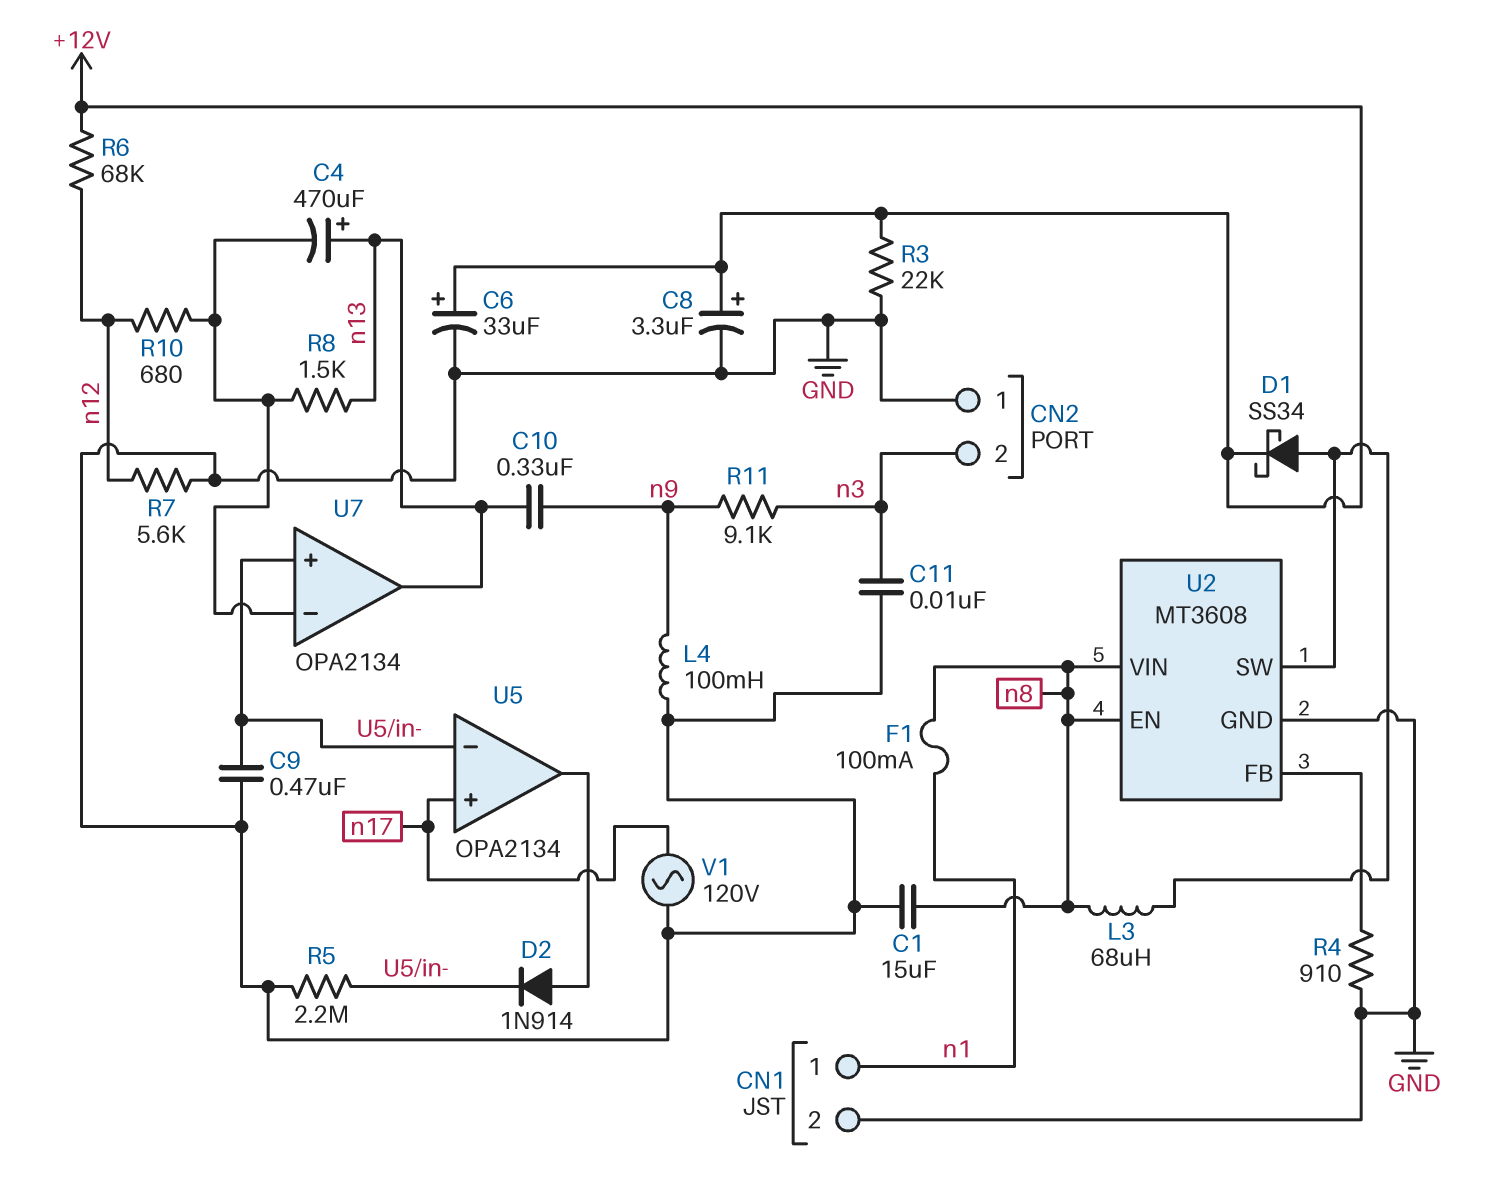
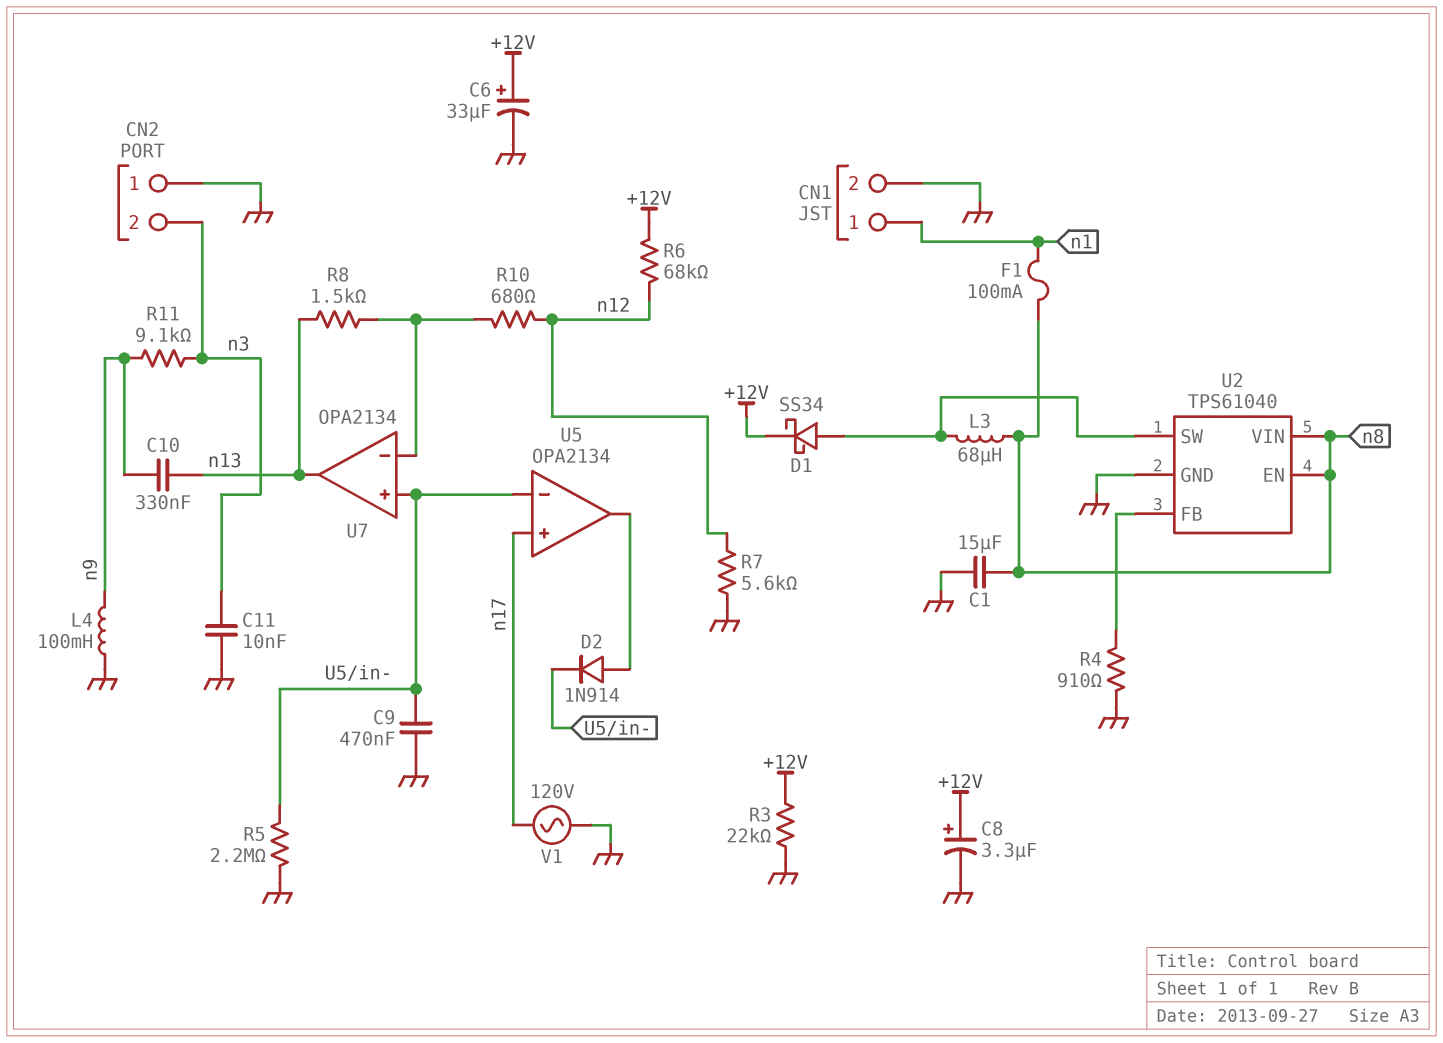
C4: 470uF (plus n13, minus U7/in-) -> none
U2: MT3608 -> TPS61040

